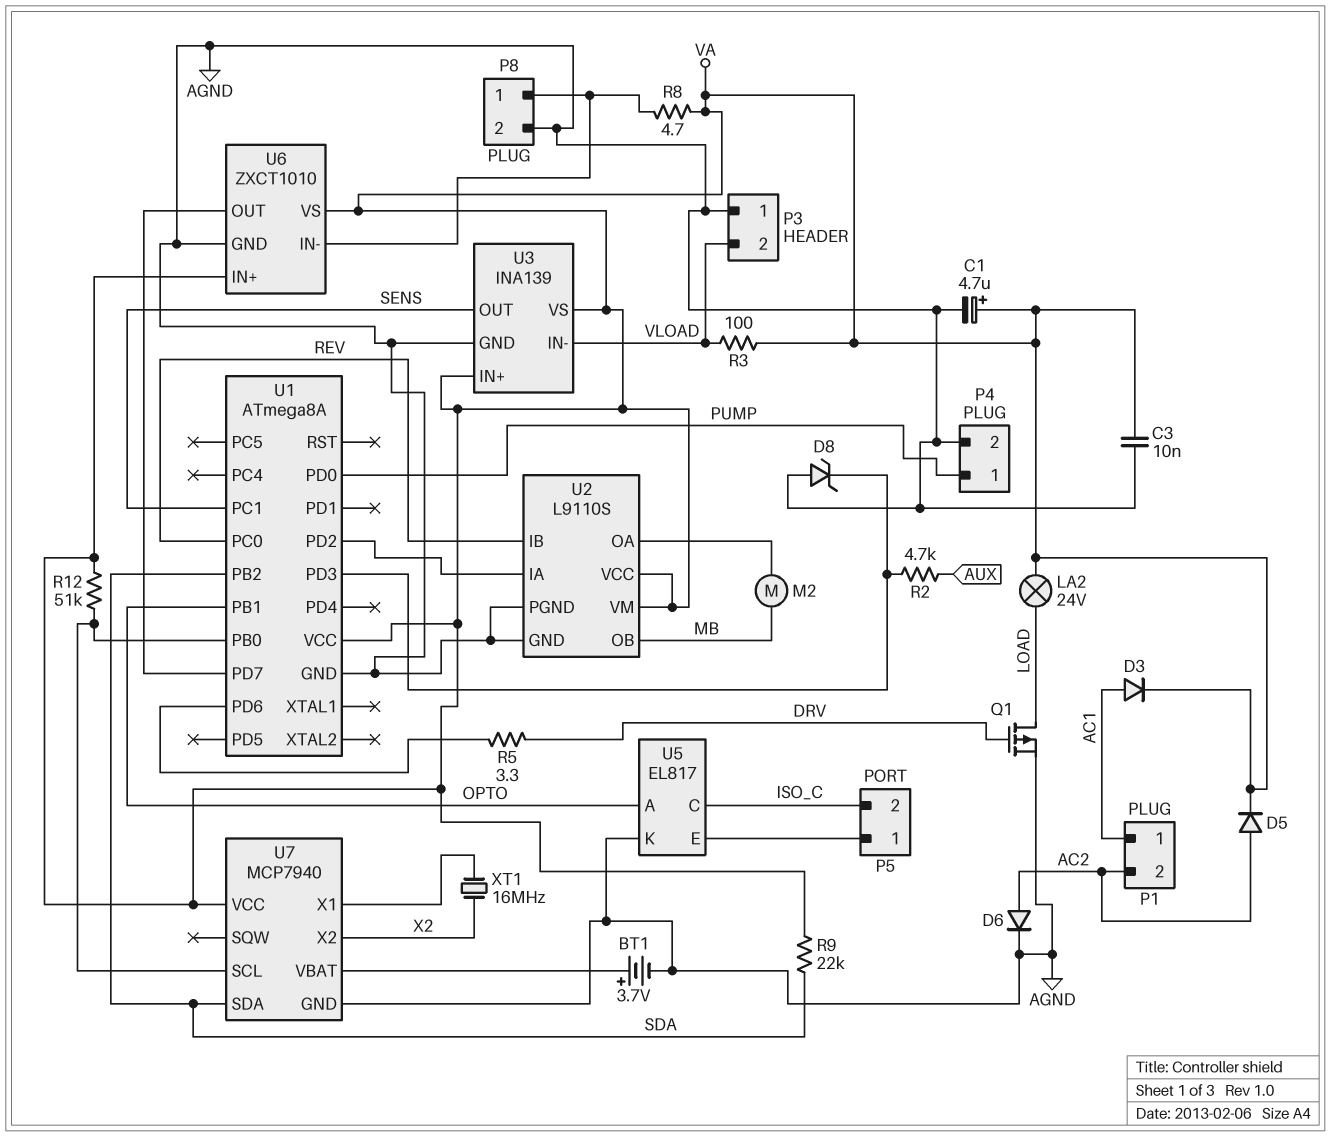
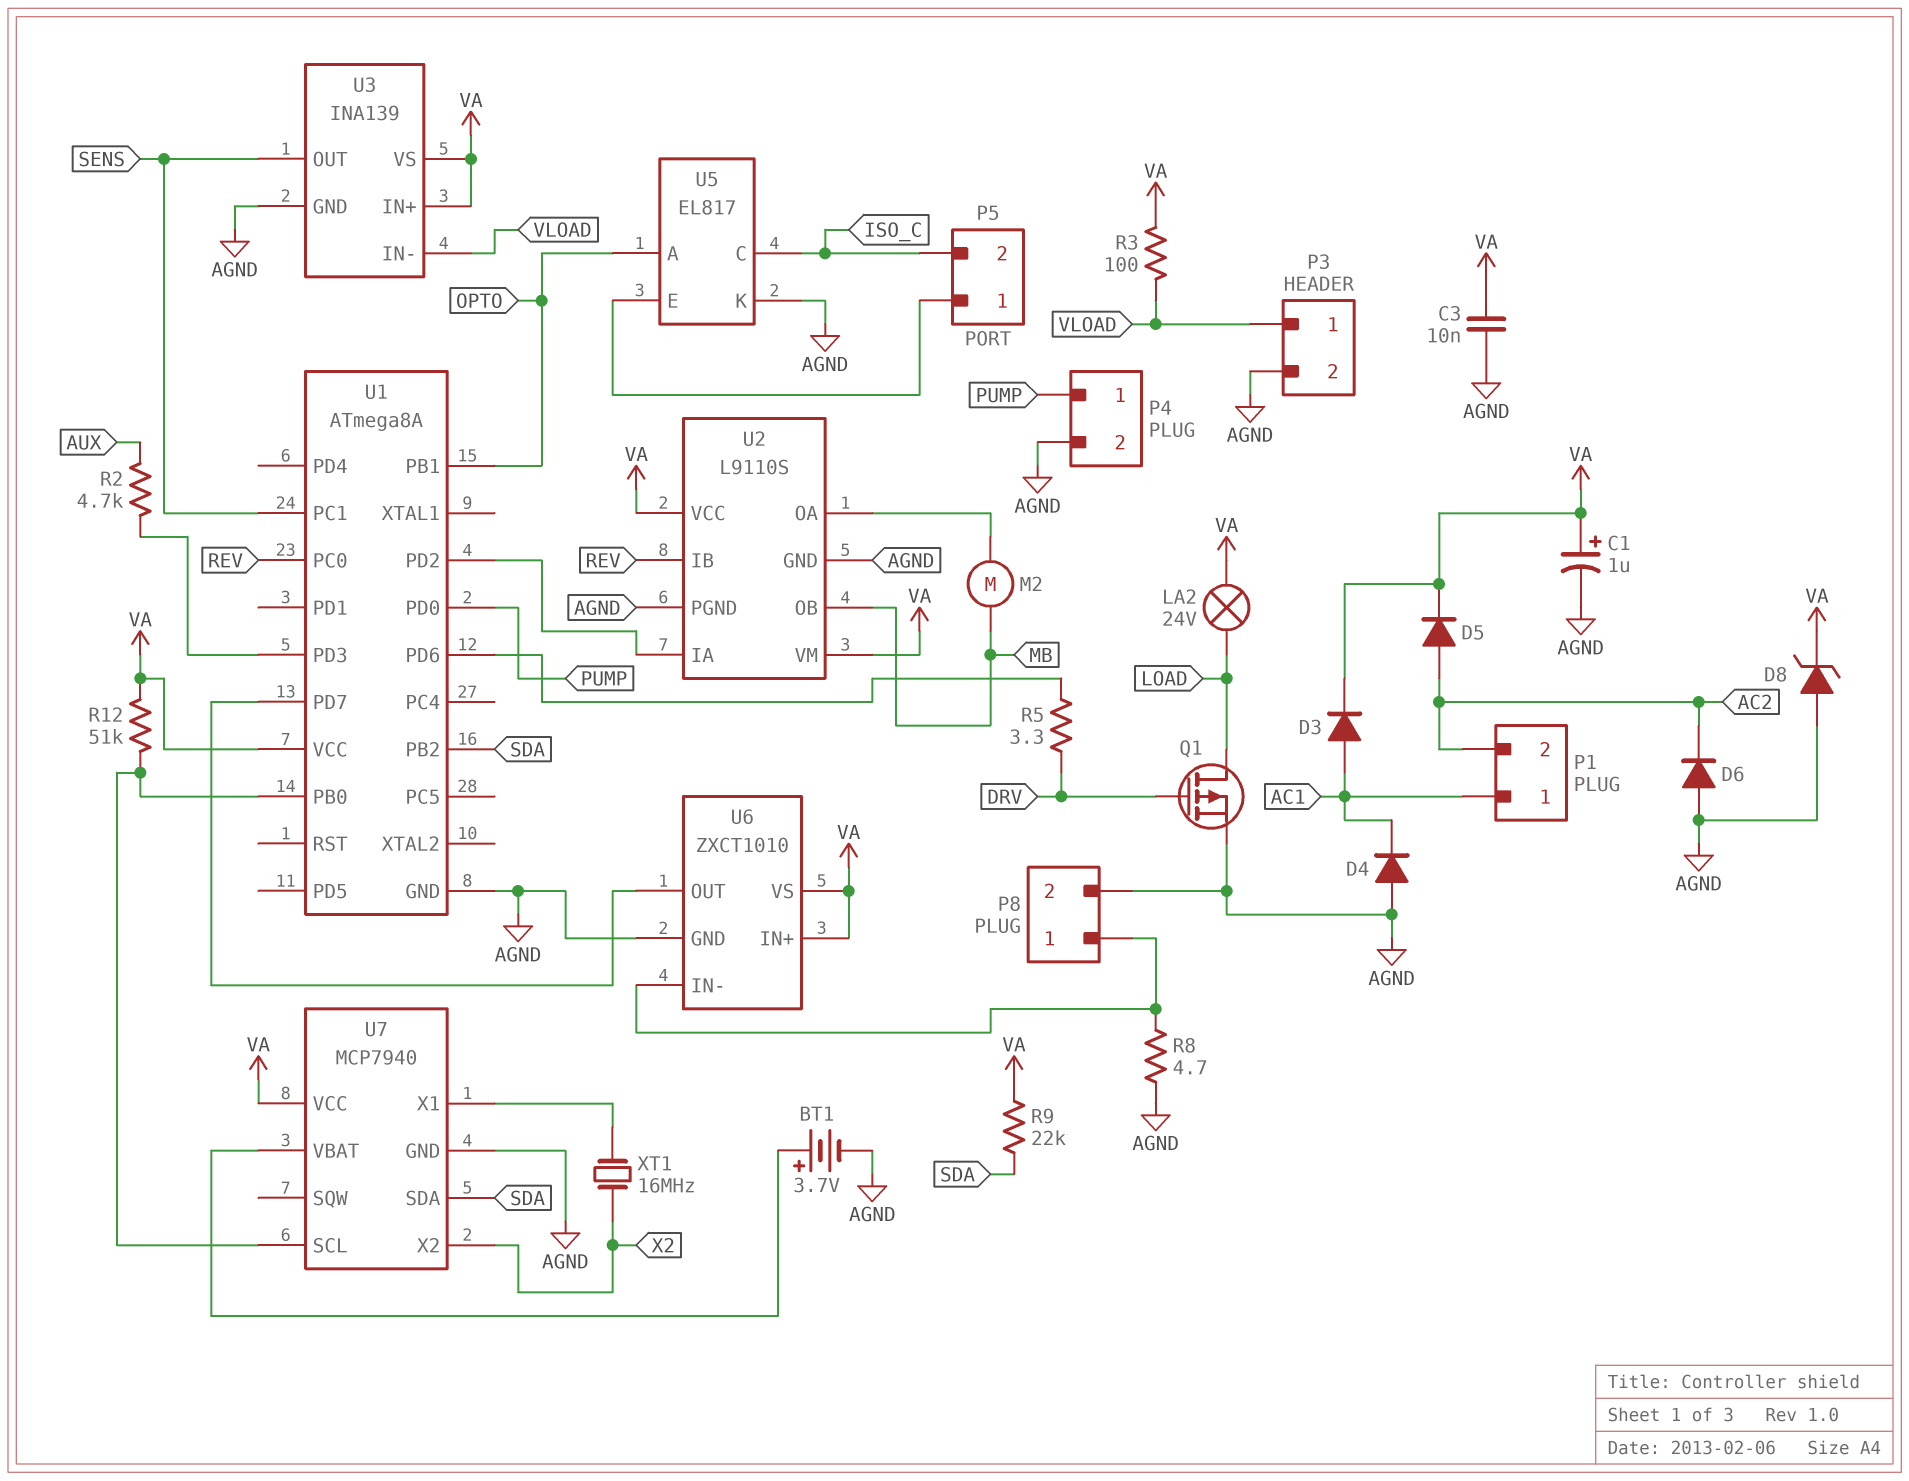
C1: 4.7uF (plus VA, minus AGND) -> 1uF (plus VA, minus AGND)
D4: none -> diode (A AGND, K AC1)
D6: diode (A AC2, K AGND) -> diode (A AGND, K AC2)
D8: zener (A AGND, K U1/PD3) -> zener (A AGND, K VA)
P3 pin 1: AGND -> VLOAD
P3 pin 2: VLOAD -> AGND
R8: 4.7 (P8/1, VA) -> 4.7 (AGND, P8/1)

